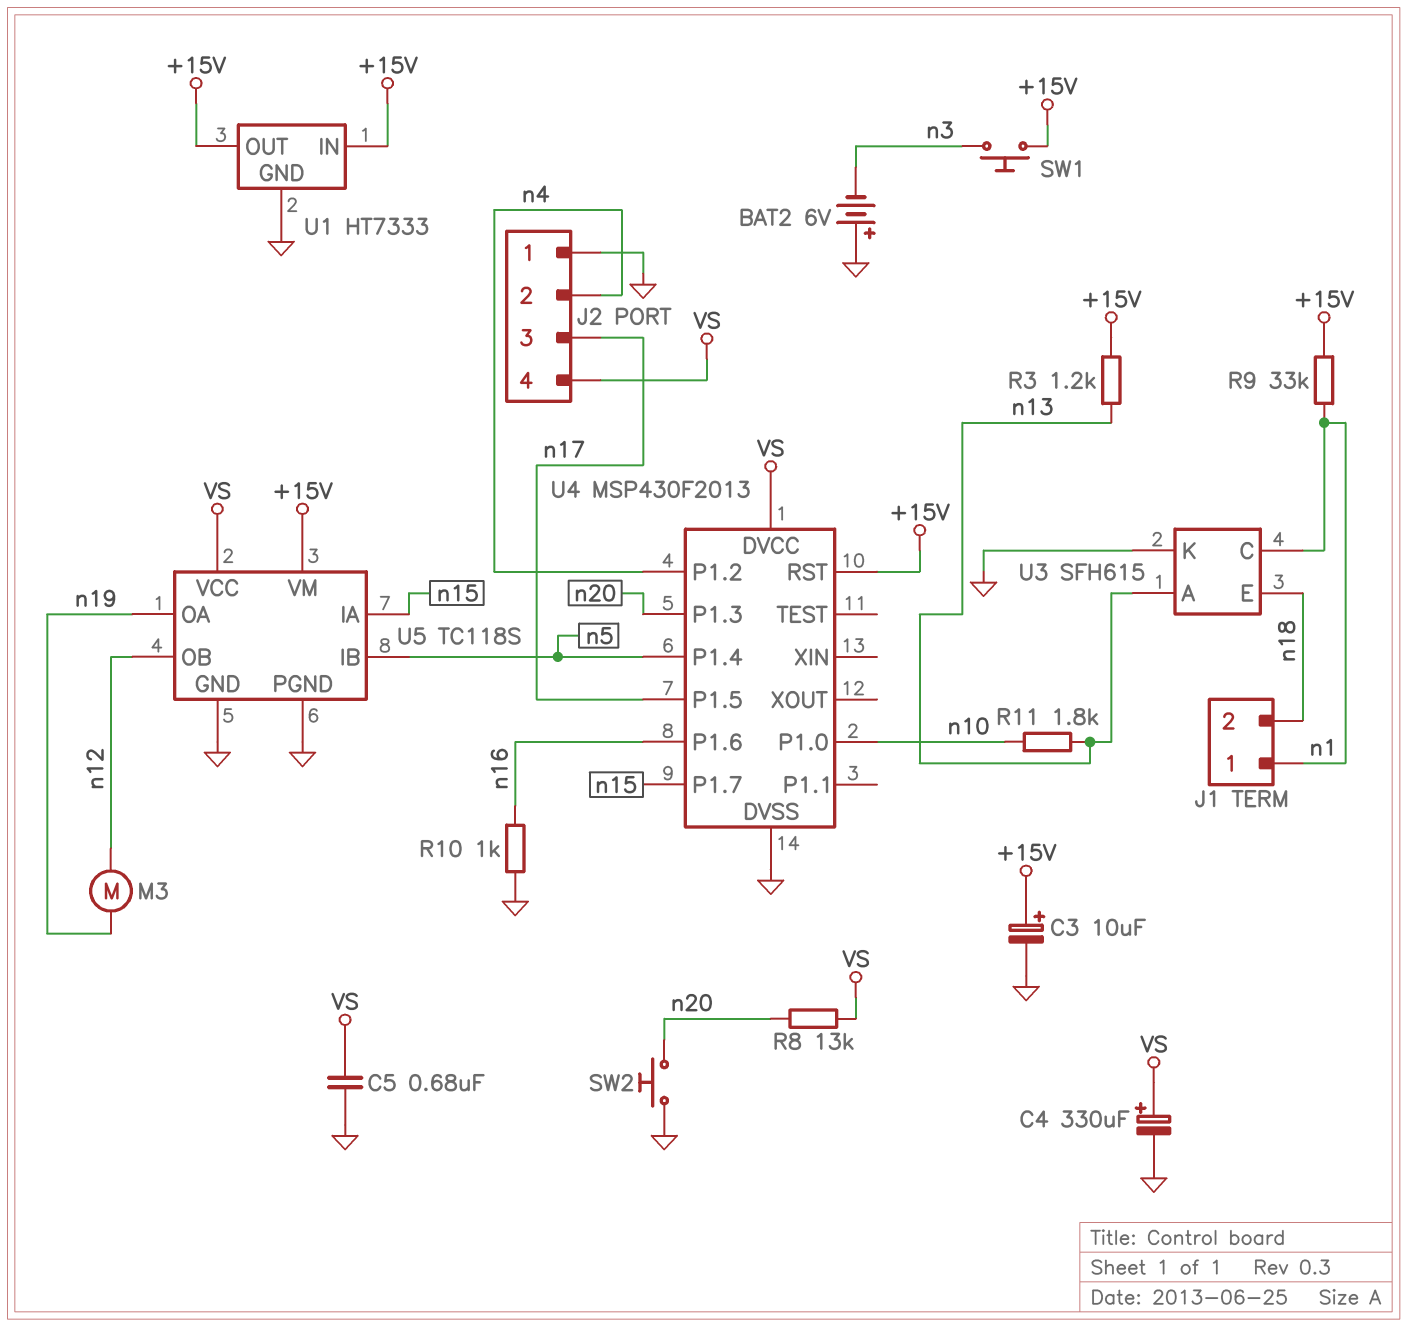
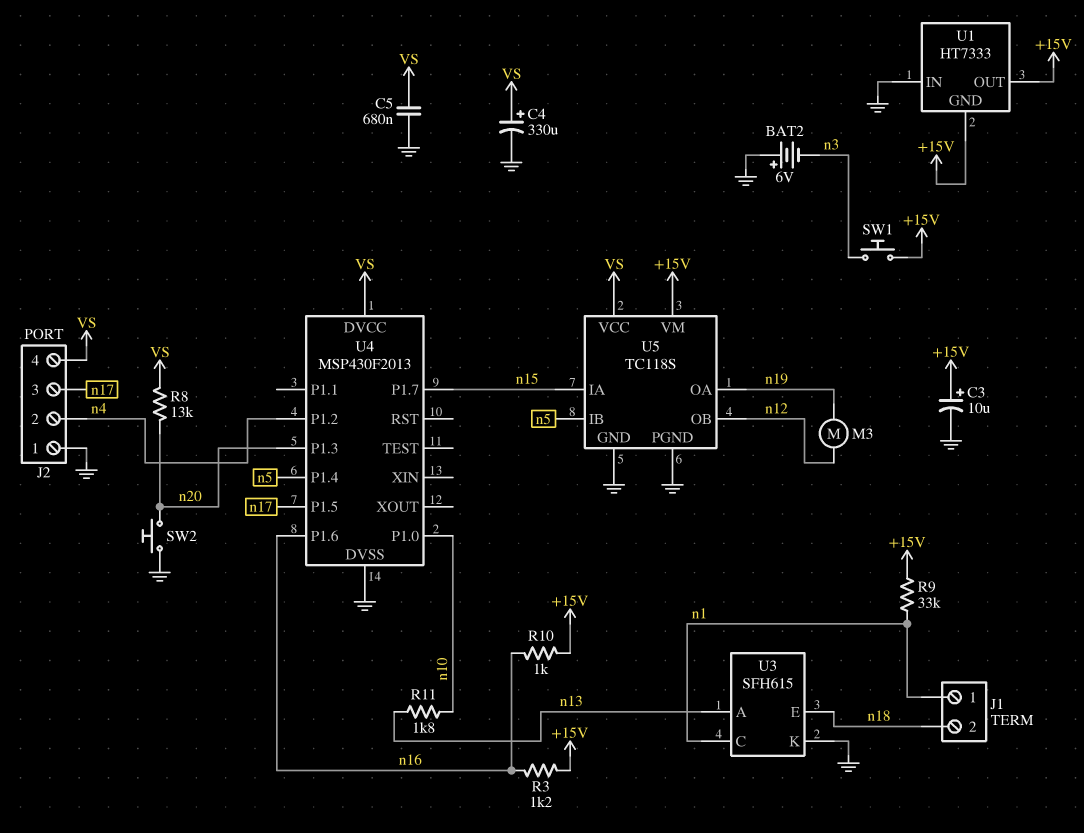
R3: 1.2k (+15V, n13) -> 1.2k (+15V, n16)
R10: 1k (GND, n16) -> 1k (+15V, n16)
U1 pin GND: GND -> +15V
U1 pin IN: +15V -> GND
U4 pin RST: +15V -> none

